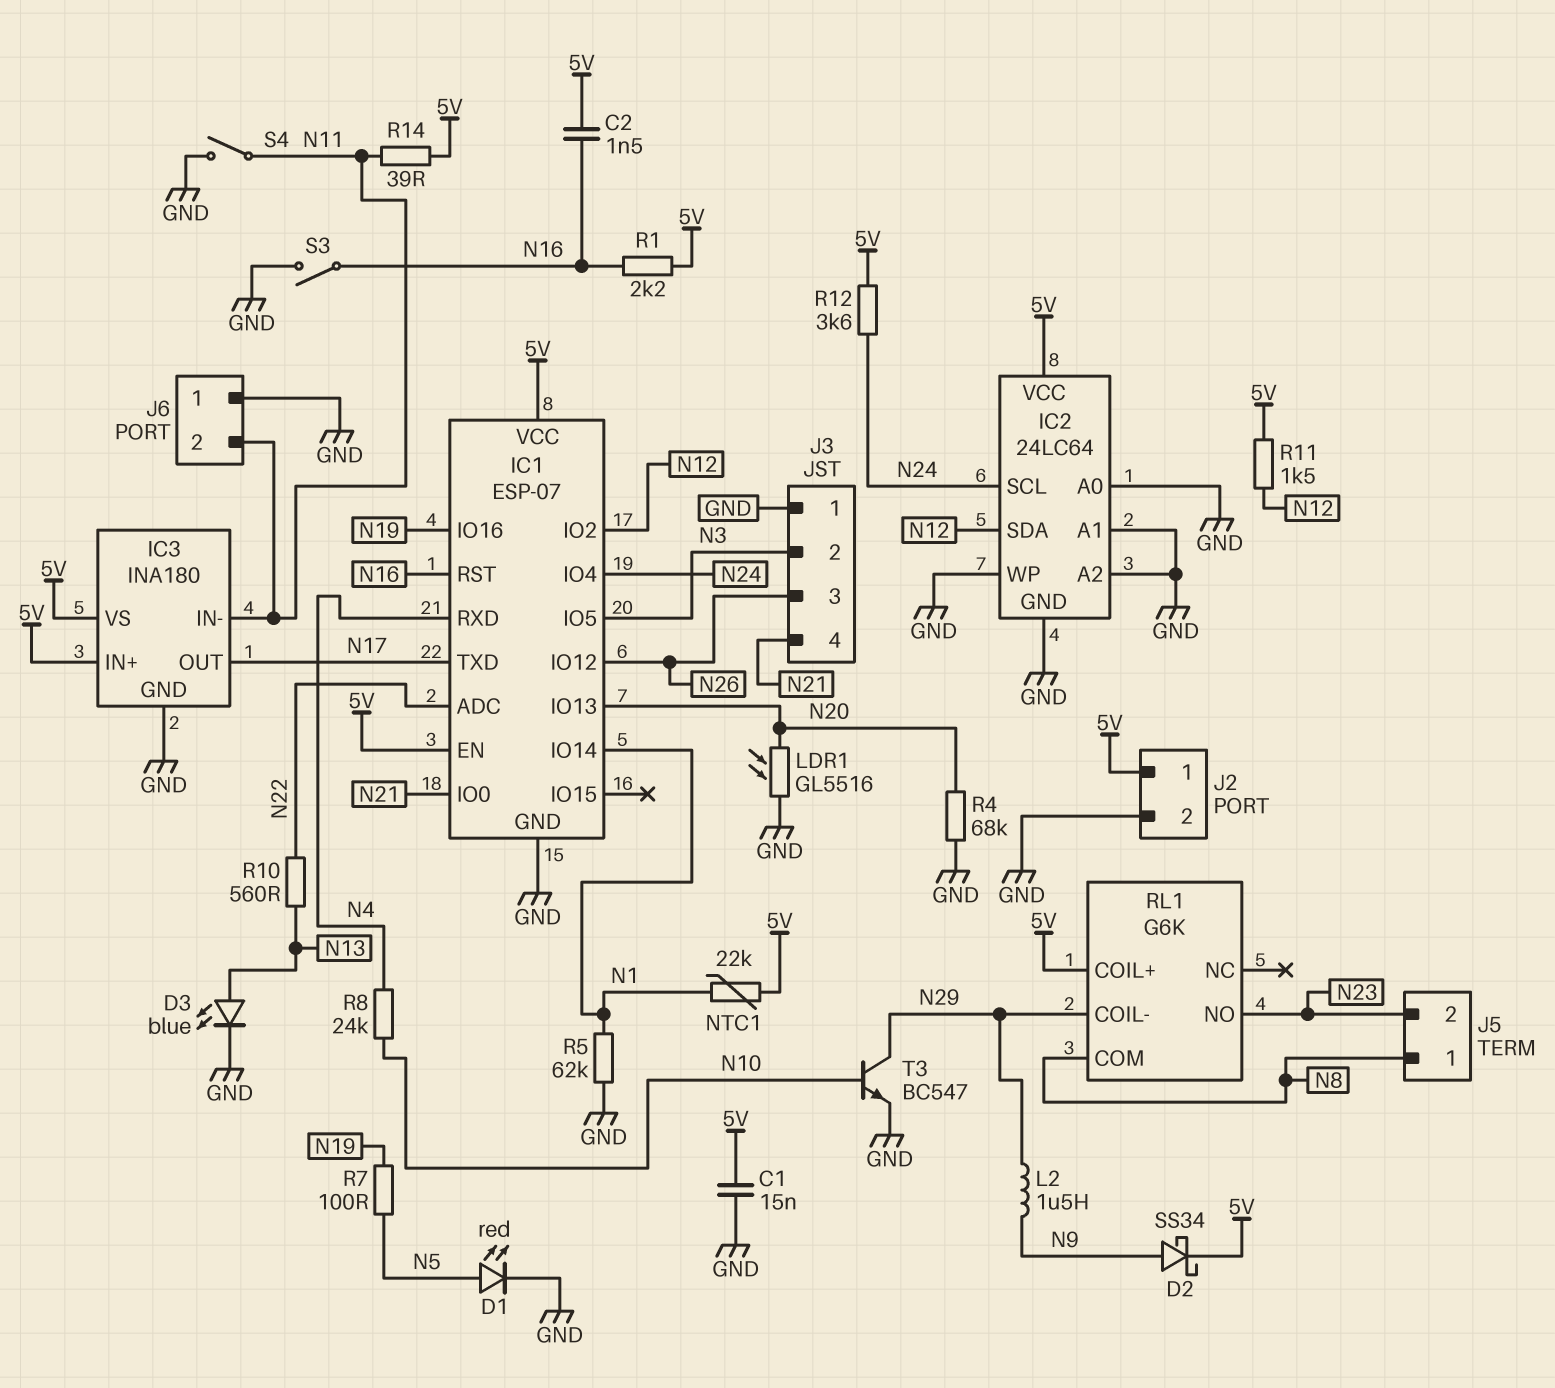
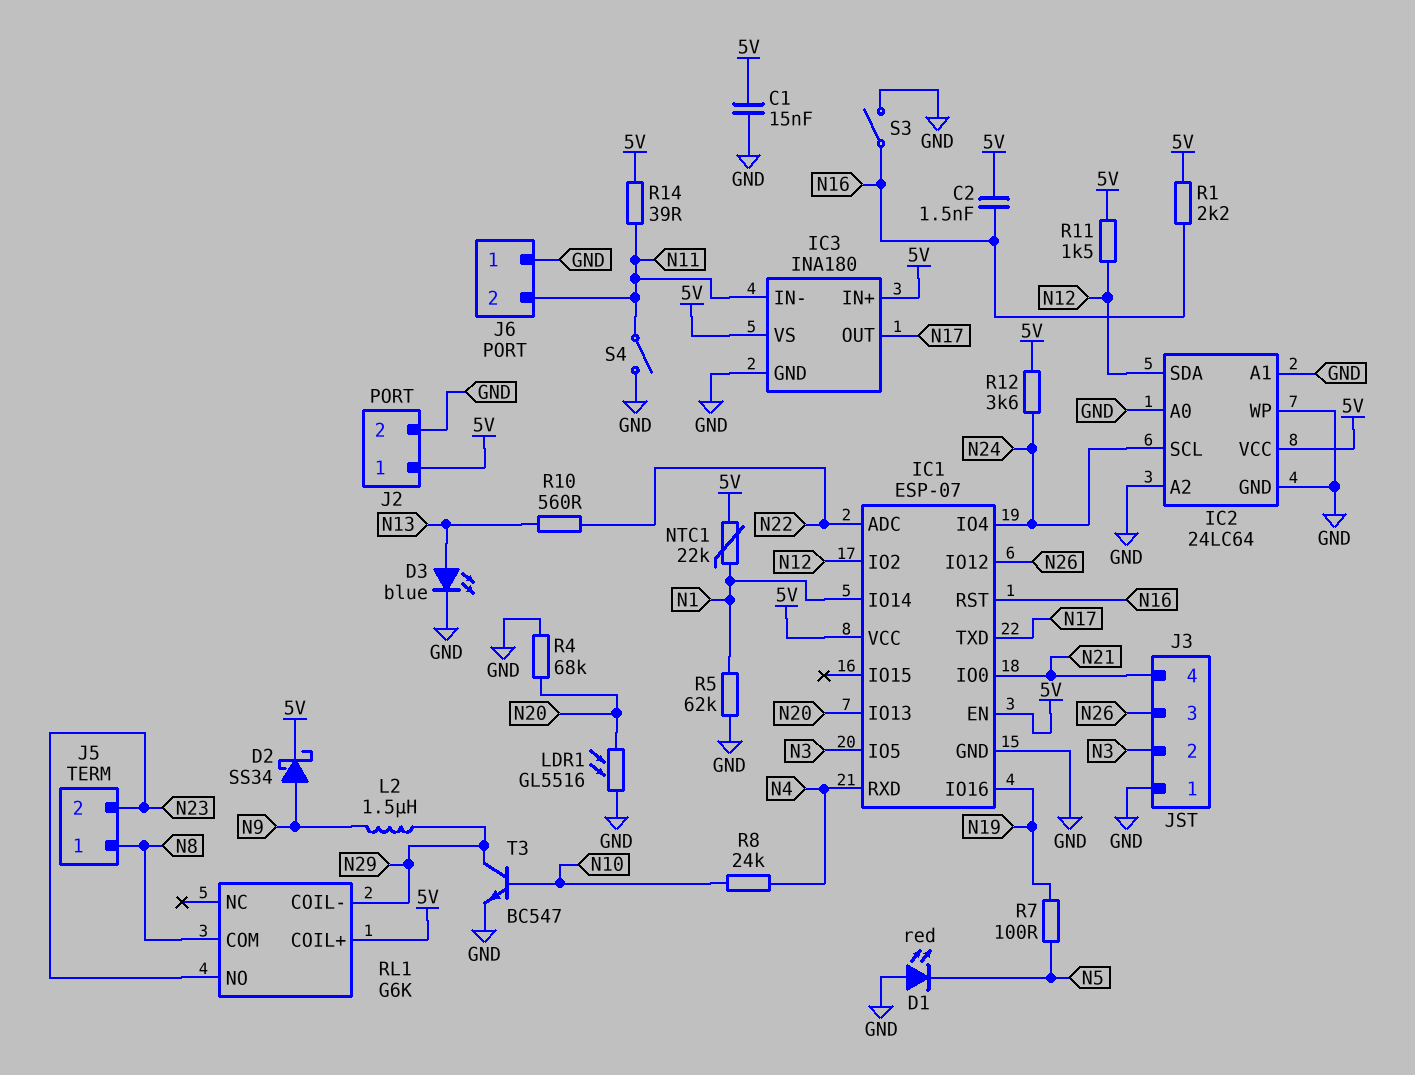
D1: LED red (A N5, K GND) -> LED red (A GND, K N5)

